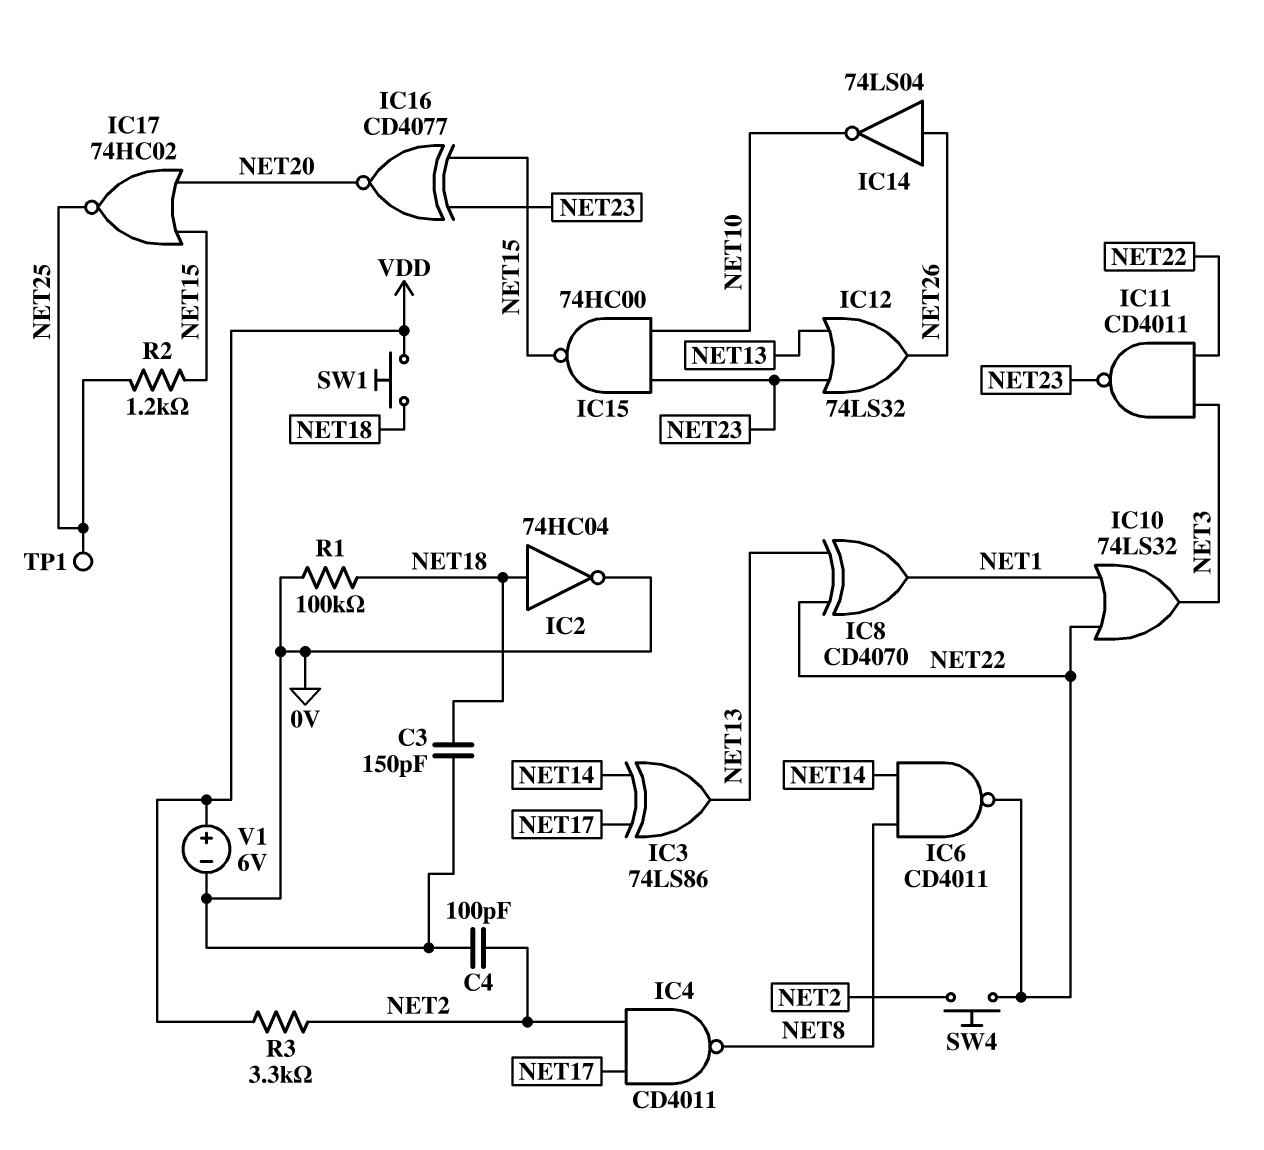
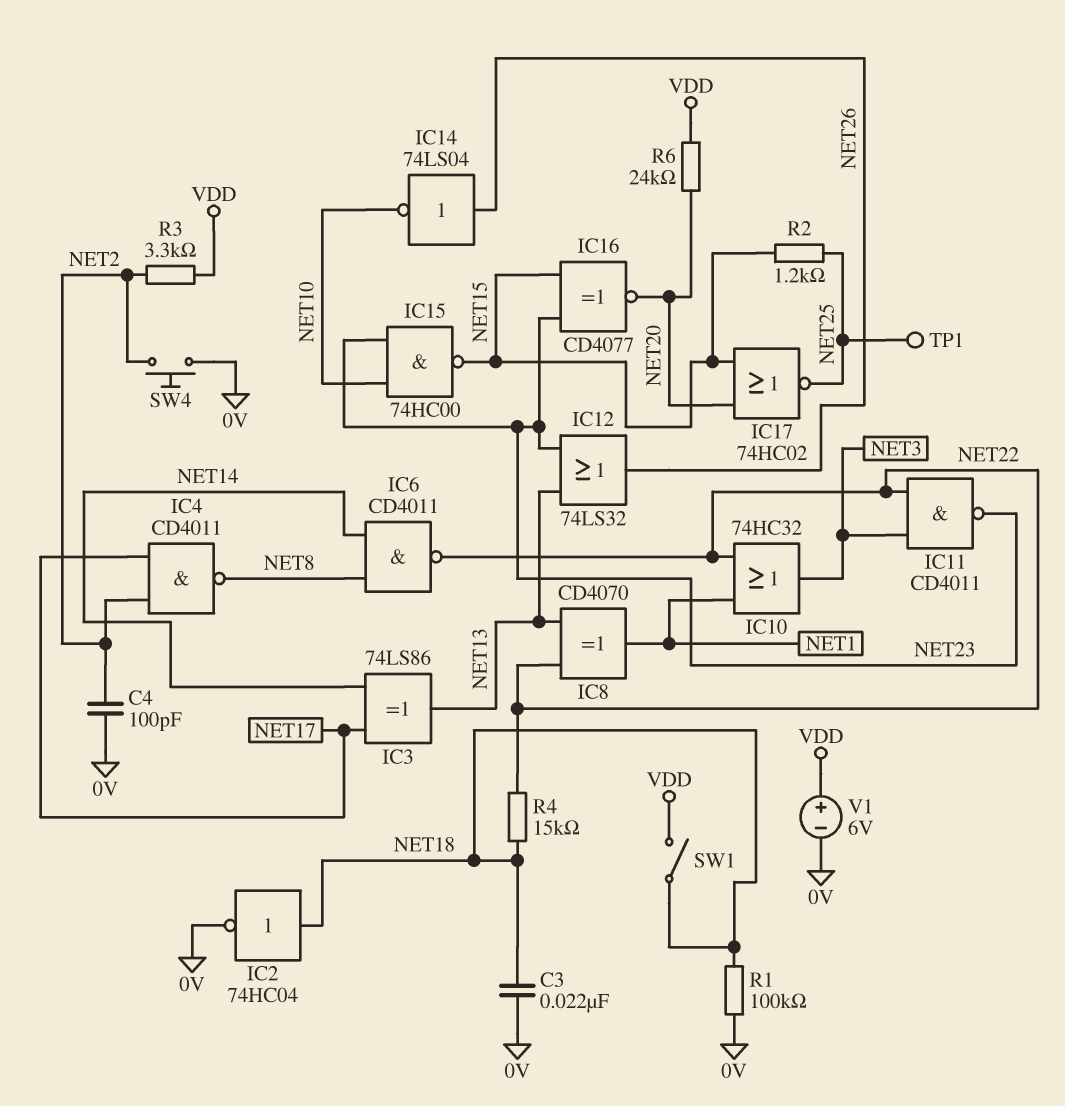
C3: 150pF (0V, NET18) -> 22nF (0V, NET18)
IC10: OR 74LS32 (in NET1, in NET22, out NET3) -> OR 74HC32 (in NET1, in NET22, out NET3)
R4: none -> 15k (NET18, NET22)
R6: none -> 24k (NET20, VDD)
SW1: button (NET18, VDD) -> switch (NET18, VDD)
SW4: button (NET2, NET22) -> button (0V, NET2)

